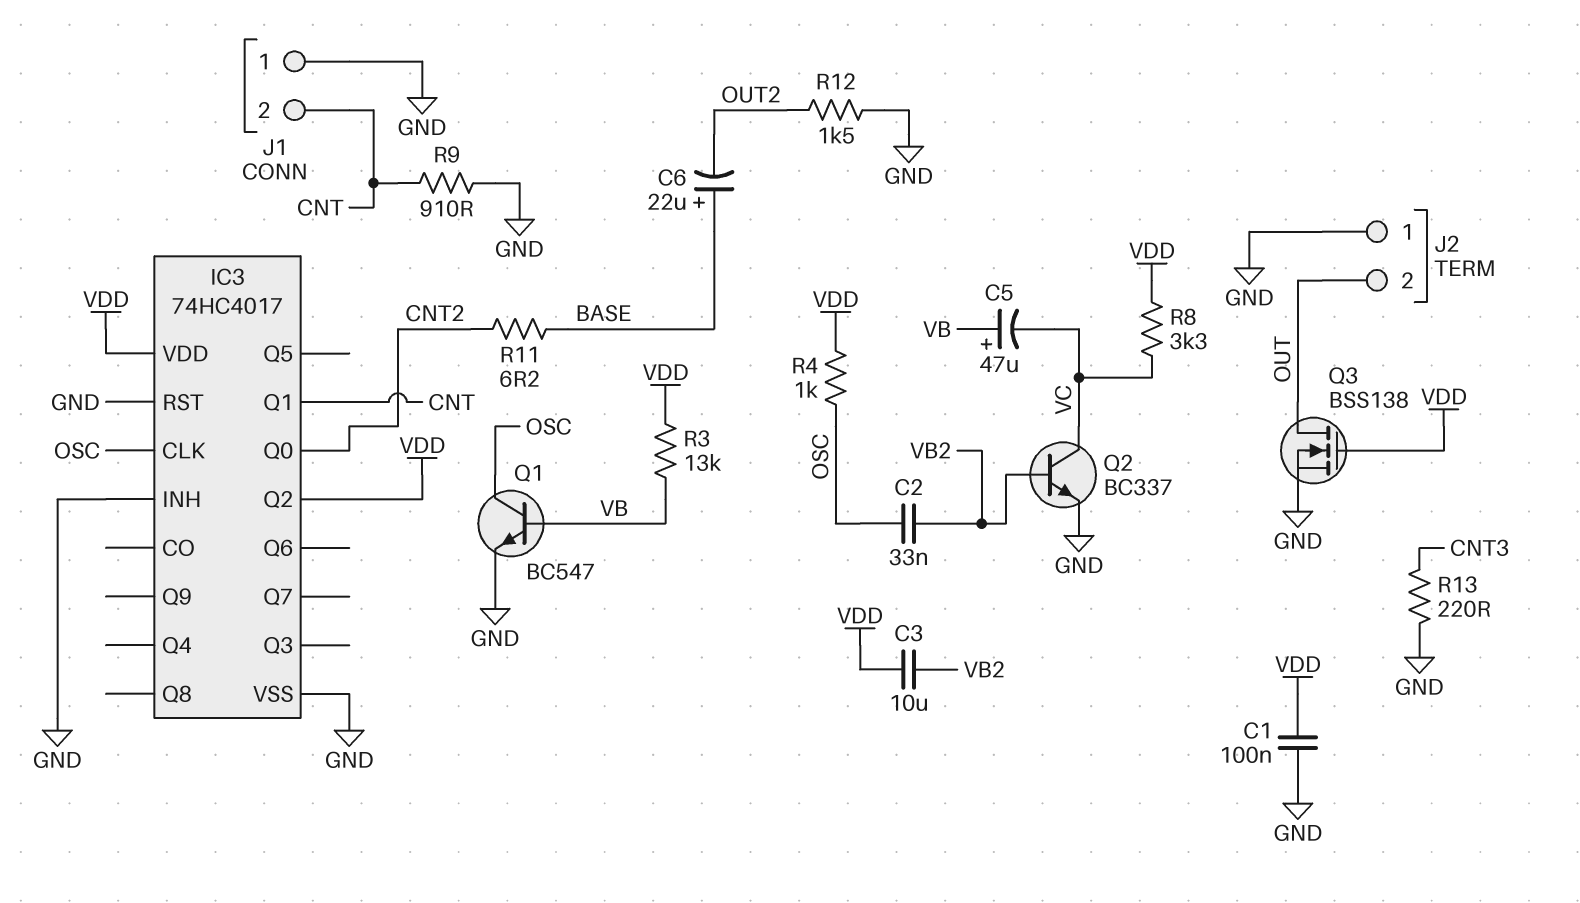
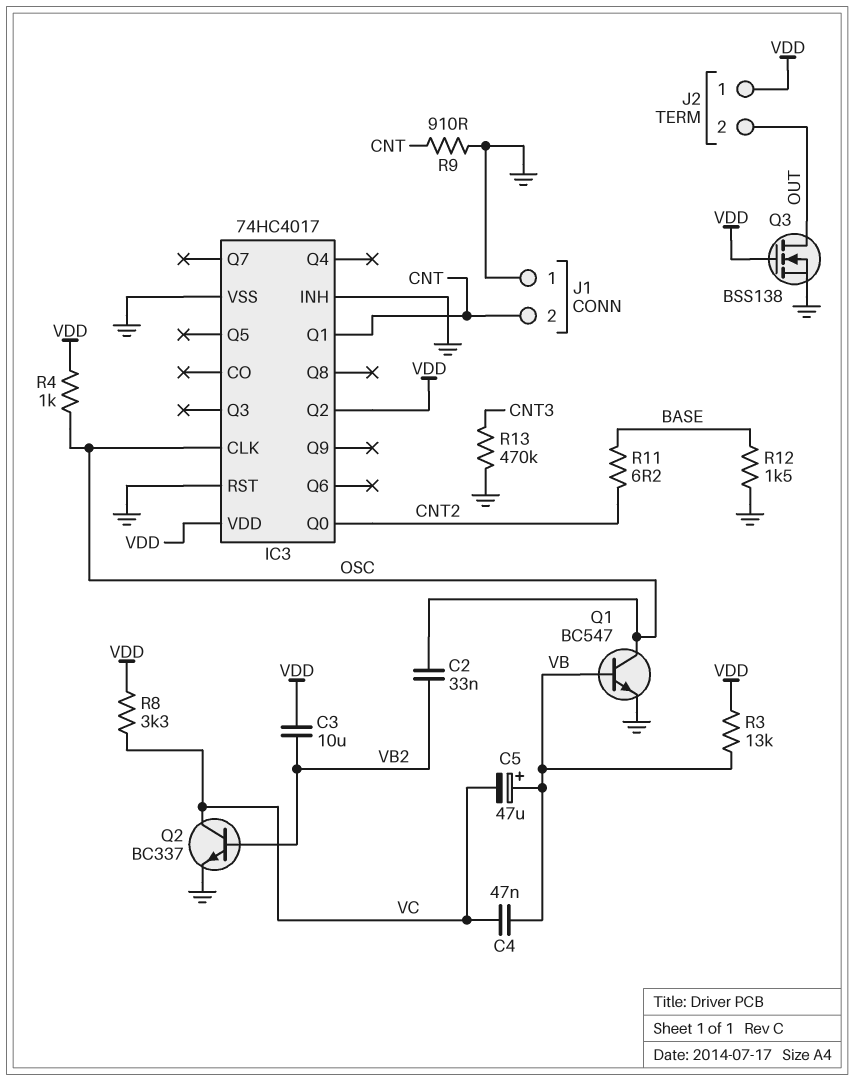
C1: 100nF (GND, VDD) -> none
C4: none -> 47nF (VB, VC)
C6: 22uF (plus BASE, minus OUT2) -> none
J2 pin 1: GND -> VDD
R12: 1.5k (GND, OUT2) -> 1.5k (BASE, GND)
R13: 220 (CNT3, GND) -> 470k (CNT3, GND)

